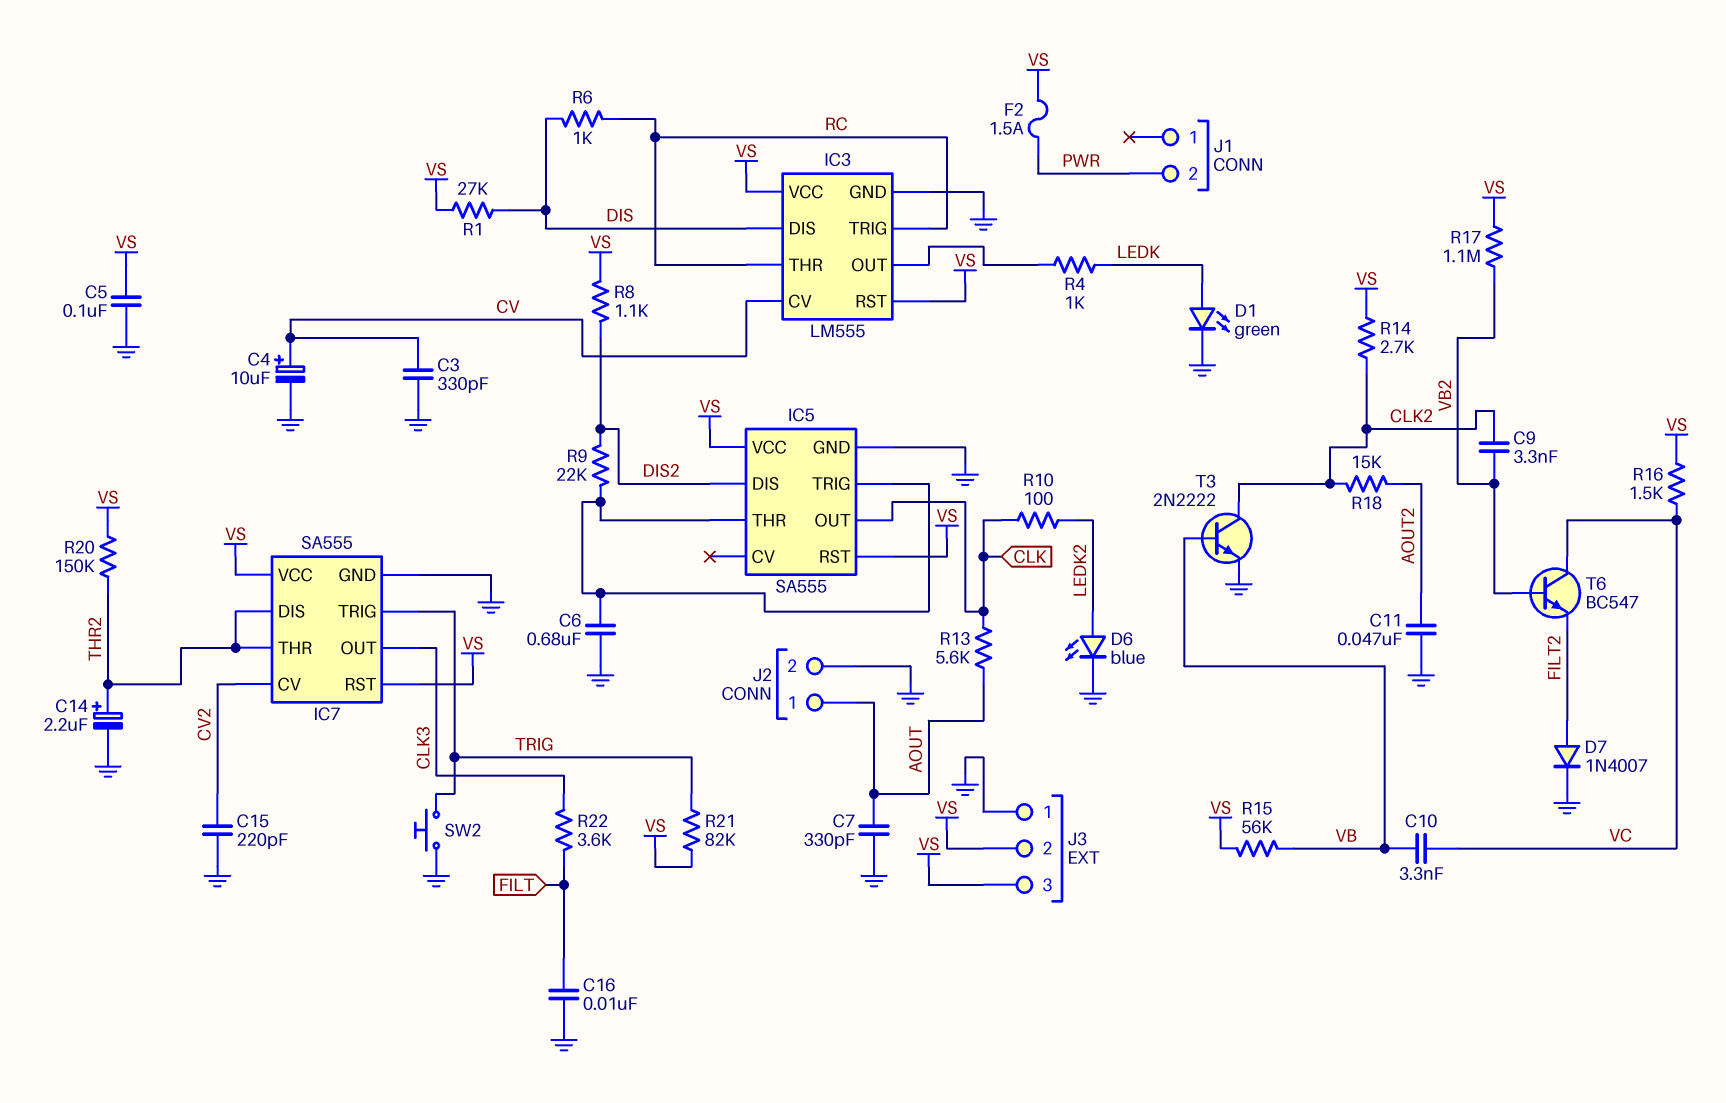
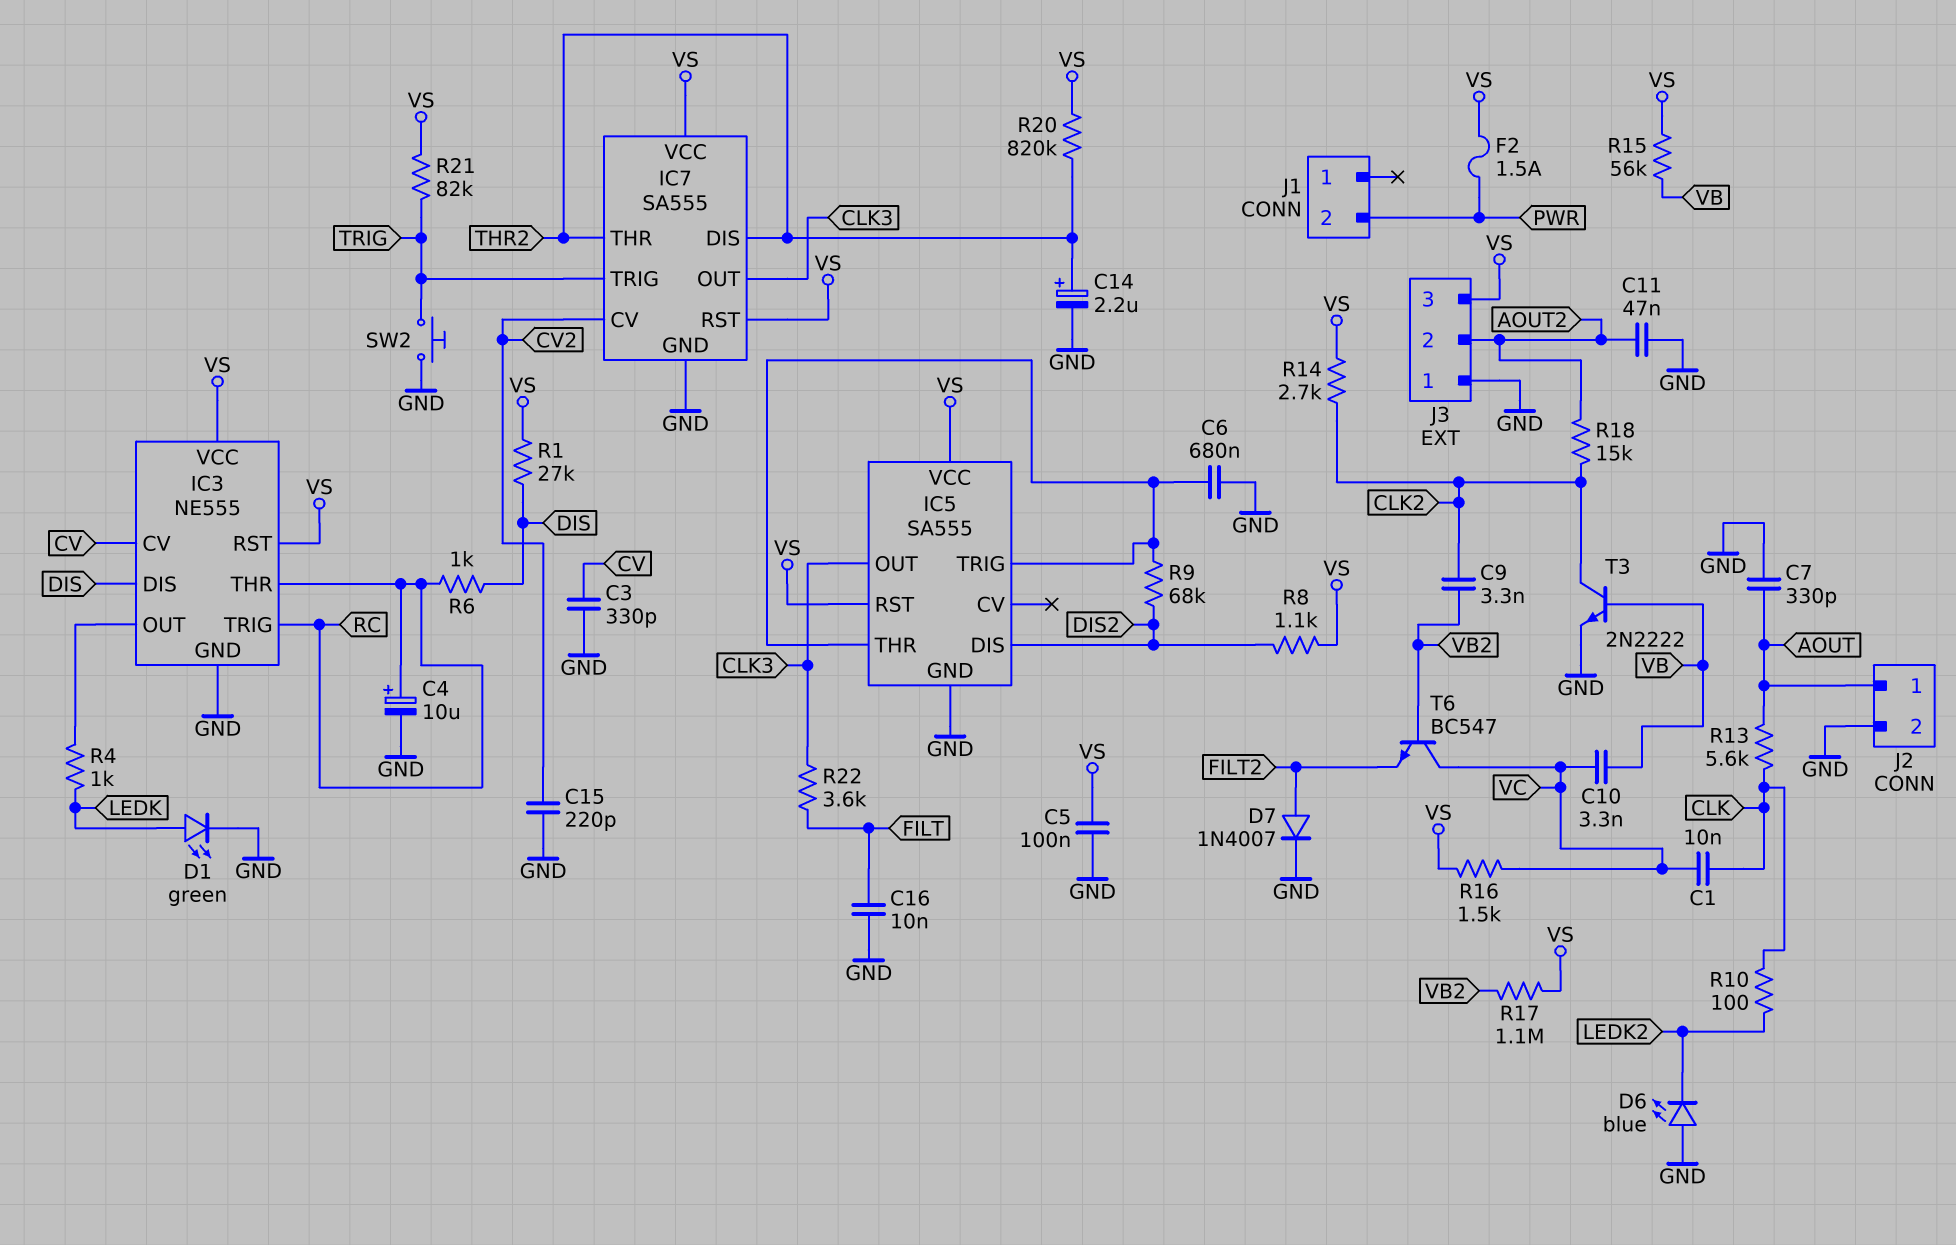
C1: none -> 10nF (CLK, VC)
C4: 10uF (plus CV, minus GND) -> 10uF (plus RC, minus GND)
D6: LED blue (A LEDK2, K GND) -> LED blue (A GND, K LEDK2)
IC3: LM555 -> NE555
IC5 pin OUT: CLK -> CLK3
J3 pin 2: VS -> AOUT2
R9: 22k (DIS2, IC5/THR) -> 68k (DIS2, IC5/THR)
R20: 150k (THR2, VS) -> 820k (THR2, VS)

